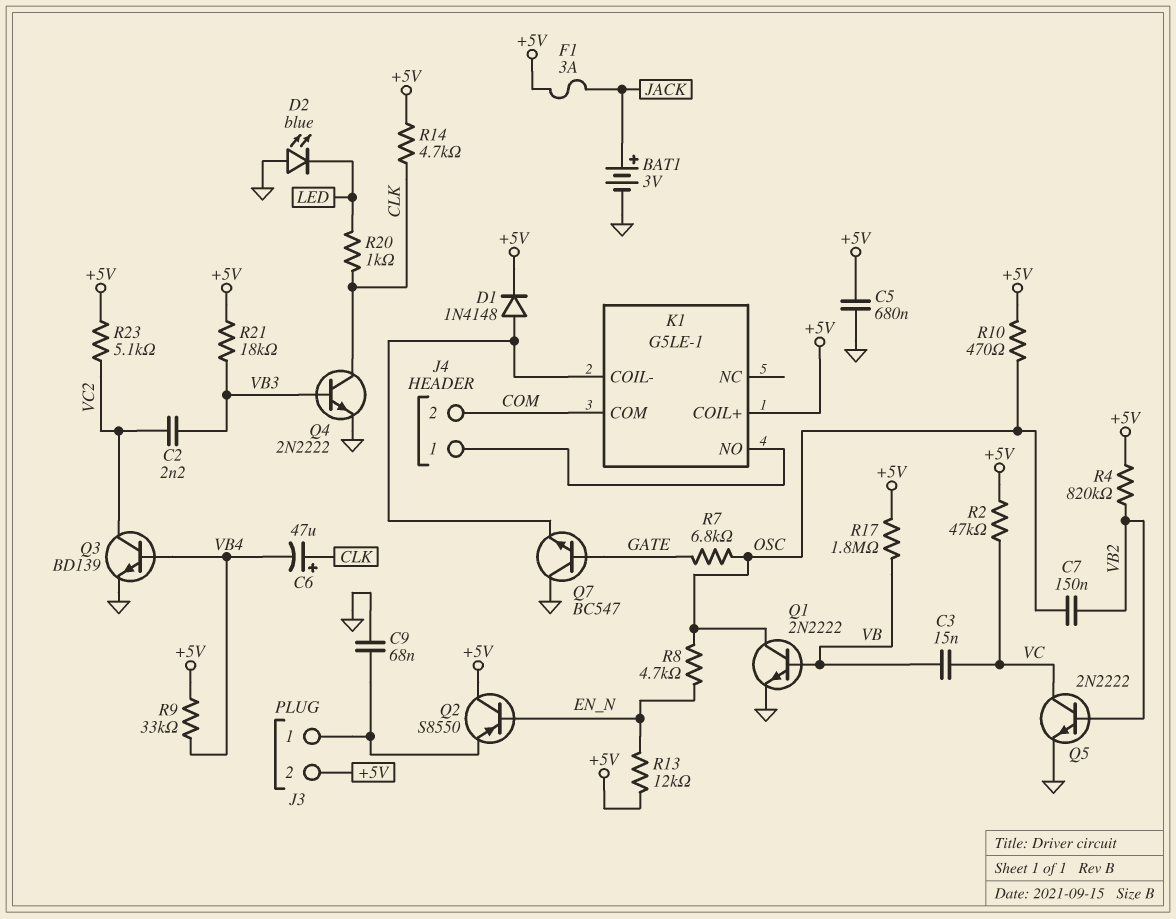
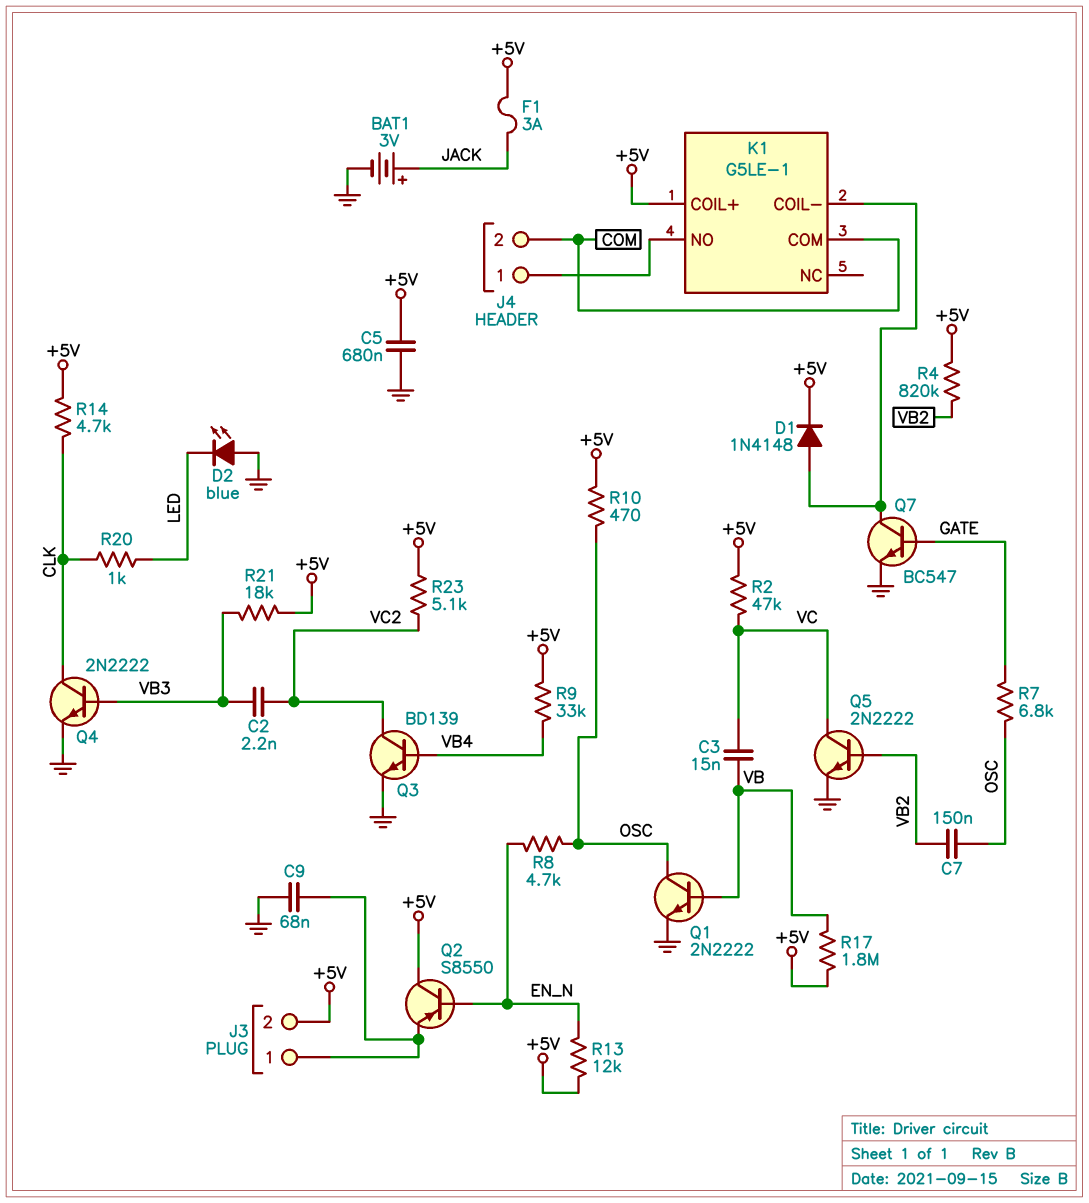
C6: 47uF (plus CLK, minus VB4) -> none
Q7: NPN BC547 (B GATE, C GND, E K1/COIL-) -> NPN BC547 (B GATE, C K1/COIL-, E GND)

